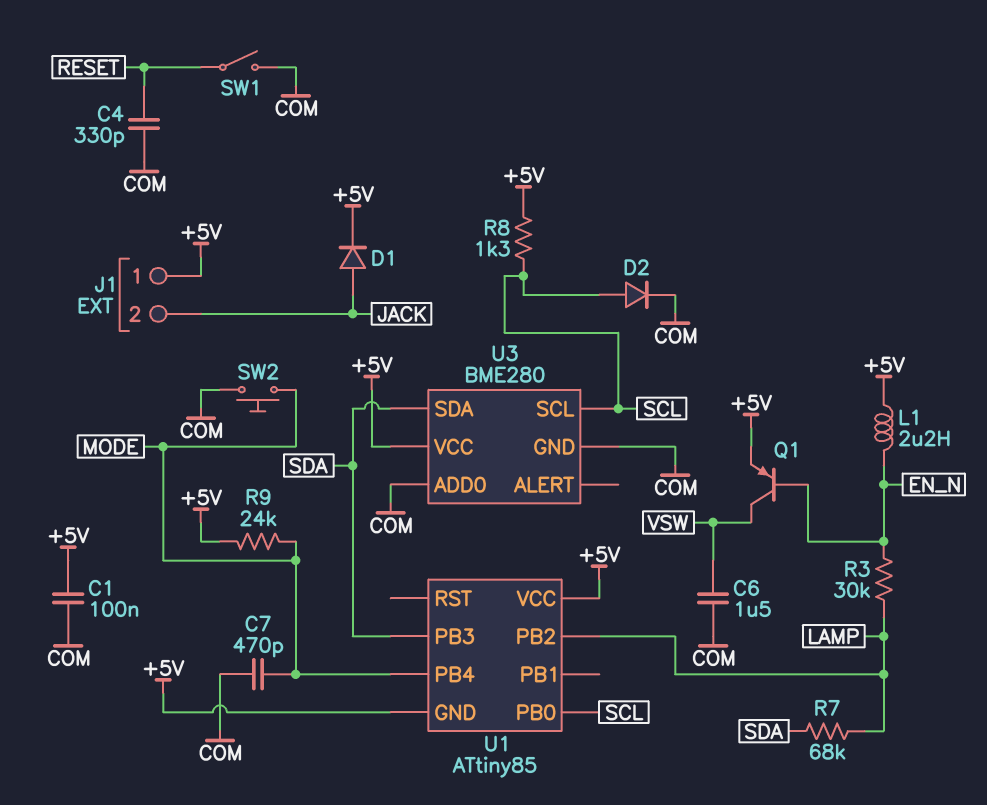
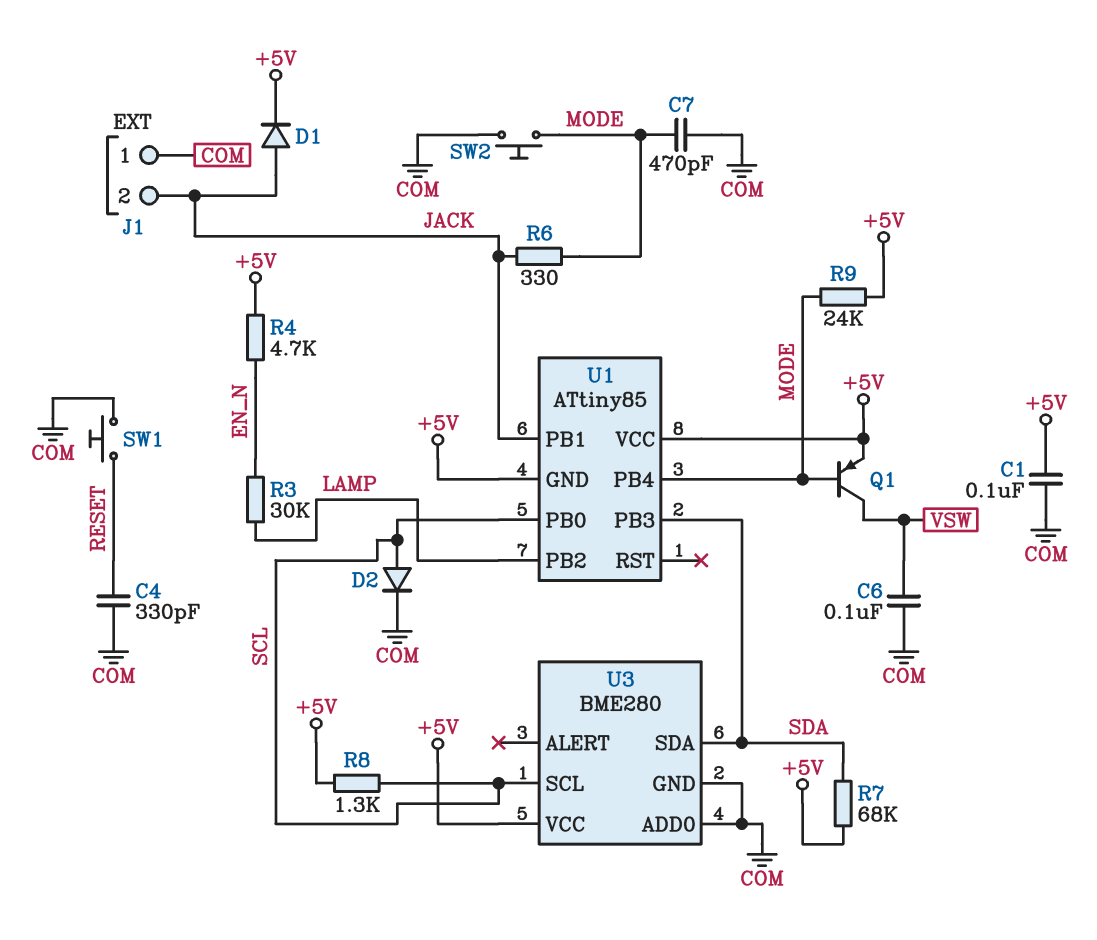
C6: 1.5uF (COM, VSW) -> 100nF (COM, VSW)
J1 pin 1: +5V -> COM
L1: 2.2uH (+5V, EN_N) -> none
Q1: PNP (B EN_N, C VSW, E +5V) -> PNP (B MODE, C VSW, E +5V)
R4: none -> 4.7k (+5V, EN_N)
R6: none -> 330 (JACK, MODE)
R7: 68k (LAMP, SDA) -> 68k (+5V, SDA)
SW1: switch (COM, RESET) -> button (COM, RESET)
U1 pin PB1: none -> JACK

